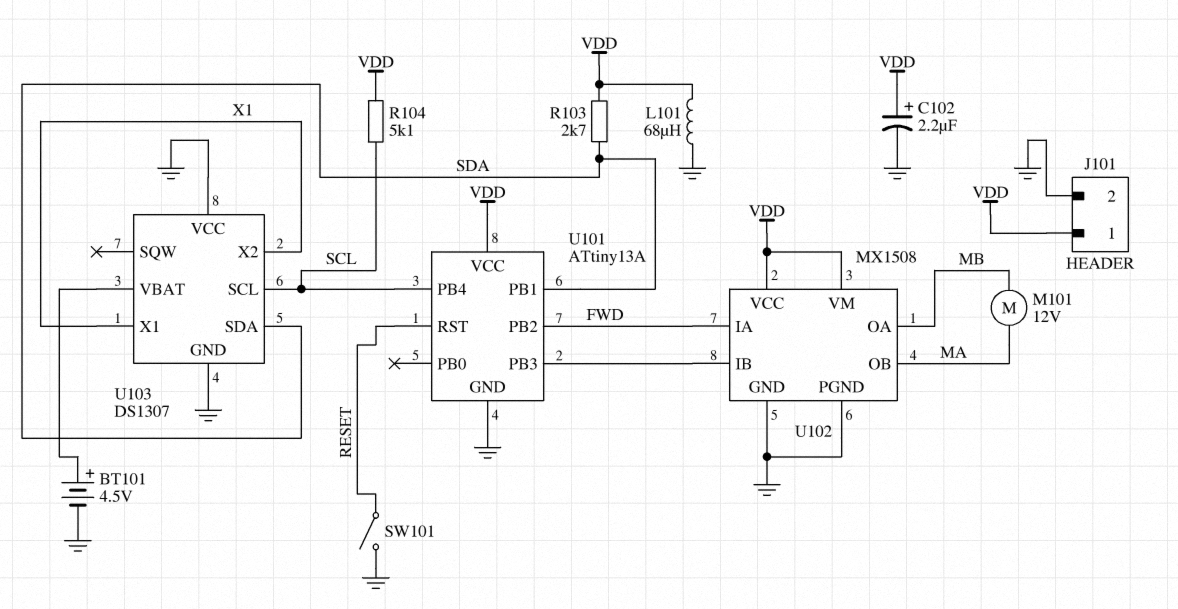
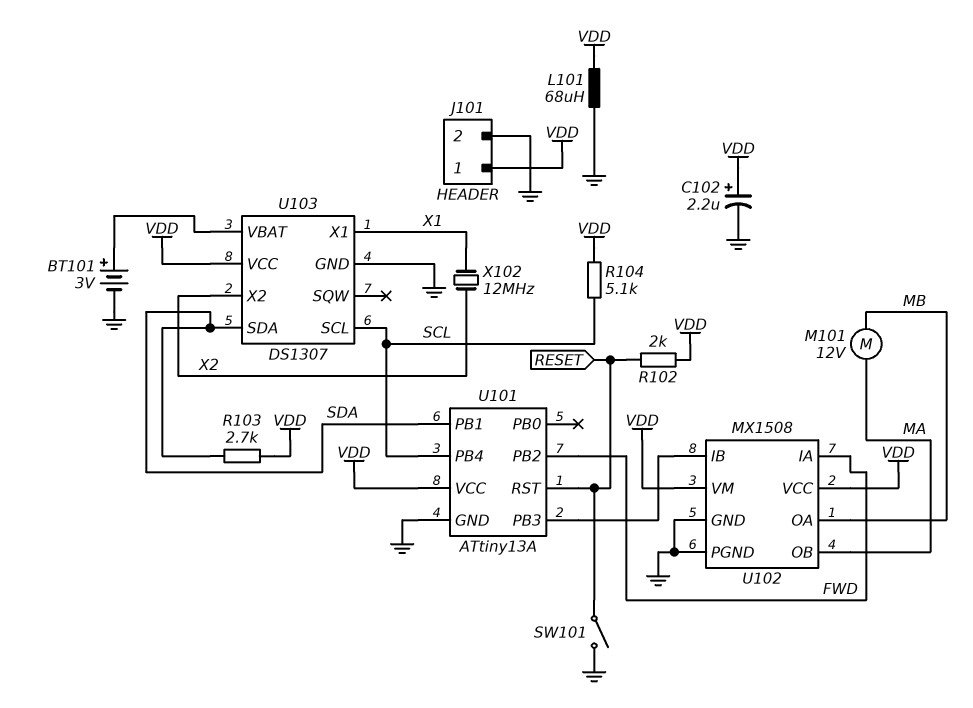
BT101: 4.5V (plus U103/VBAT, minus GND) -> 3V (plus U103/VBAT, minus GND)
R102: none -> 2k (RESET, VDD)
U103 pin VCC: GND -> VDD
U103 pin X2: X1 -> X2
X102: none -> 12MHz (X1, X2)

